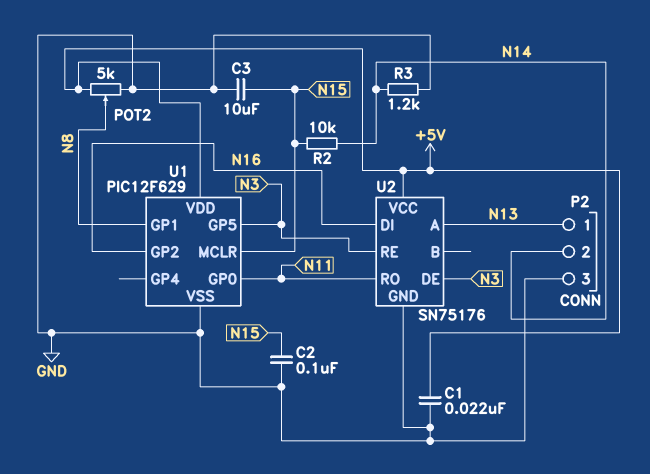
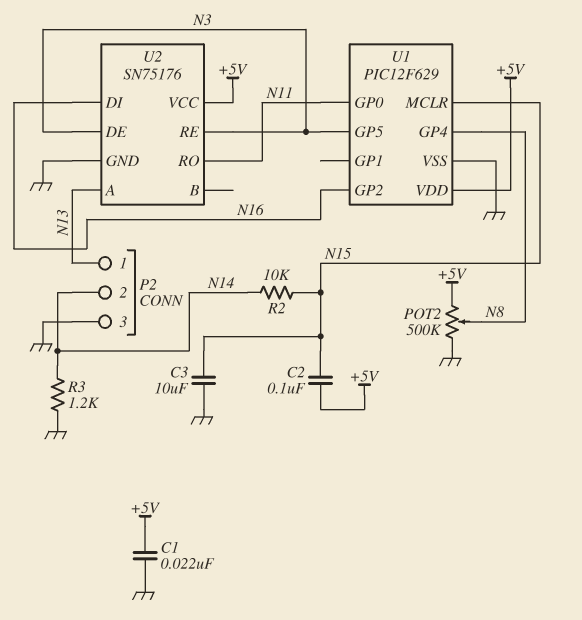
C2: 100nF (GND, N15) -> 100nF (+5V, N15)
POT2: 5k (+5V, GND, wiper N8) -> 500k (+5V, GND, wiper N8)
U1 pin GP1: N8 -> none
U1 pin GP4: none -> N8

